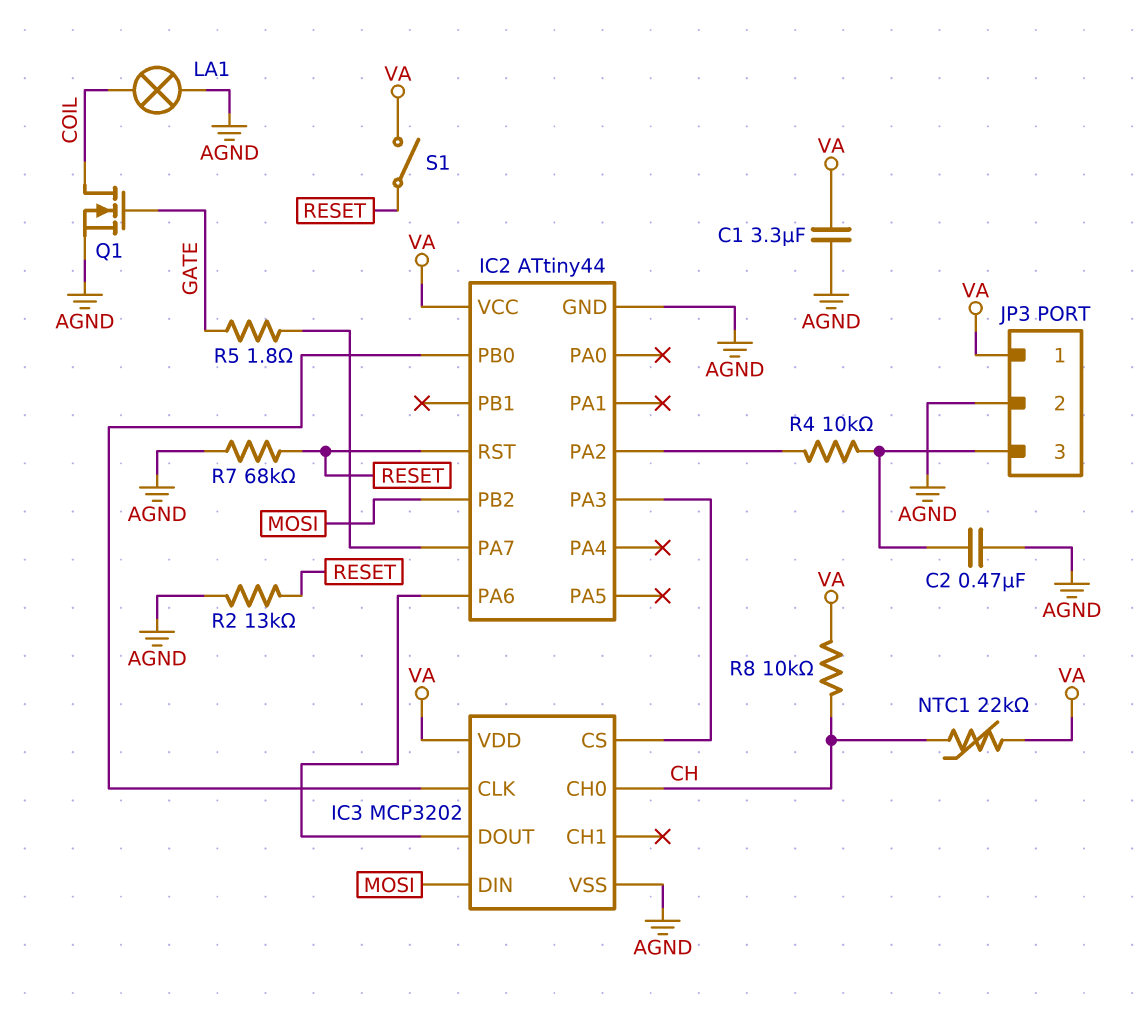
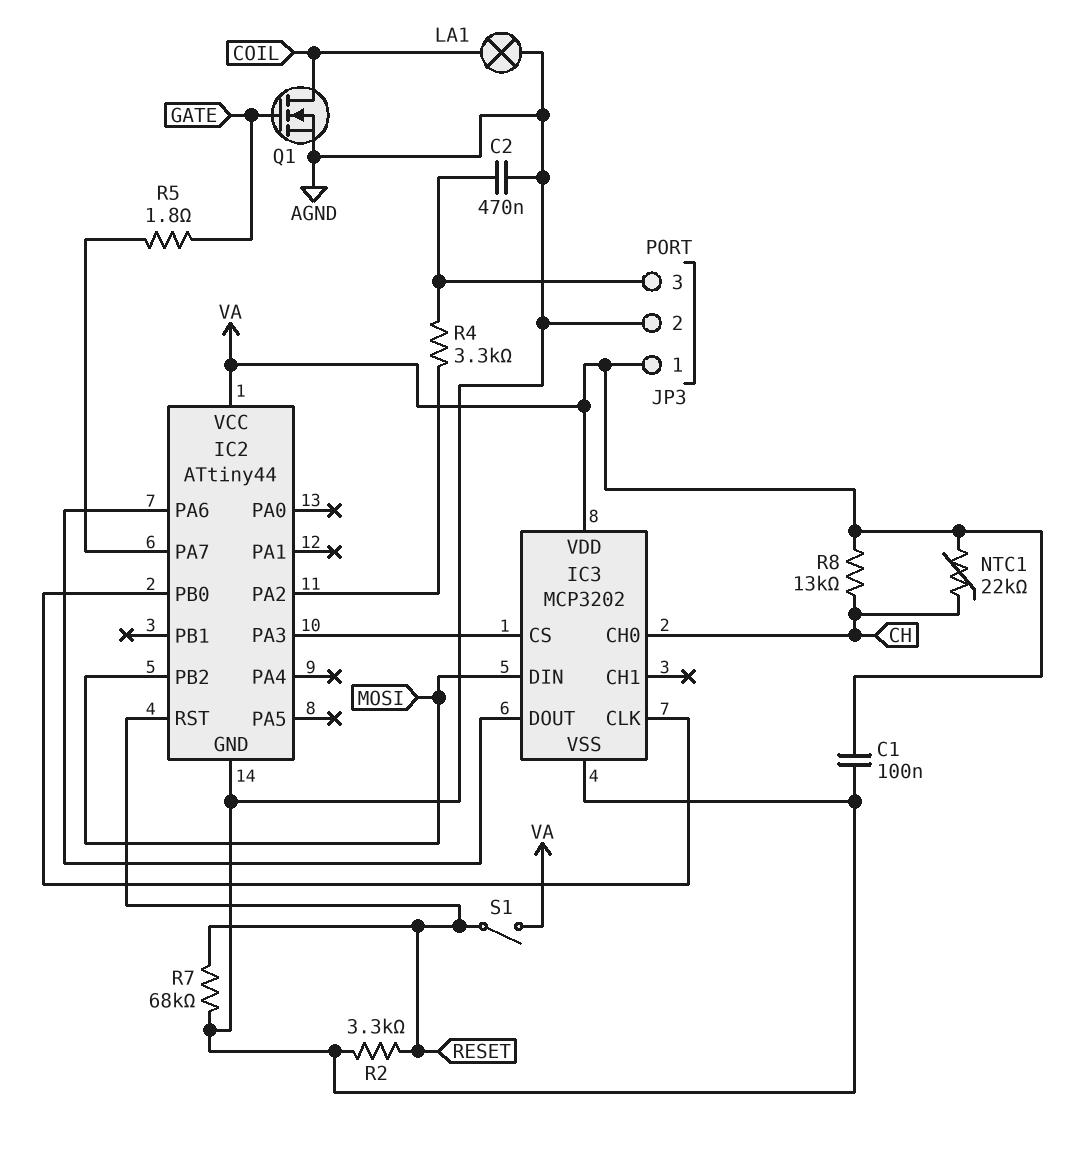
C1: 3.3uF (AGND, VA) -> 100nF (AGND, VA)
R2: 13k (AGND, RESET) -> 3.3k (AGND, RESET)
R4: 10k (IC2/PA2, JP3/3) -> 3.3k (IC2/PA2, JP3/3)
R8: 10k (CH, VA) -> 13k (CH, VA)

